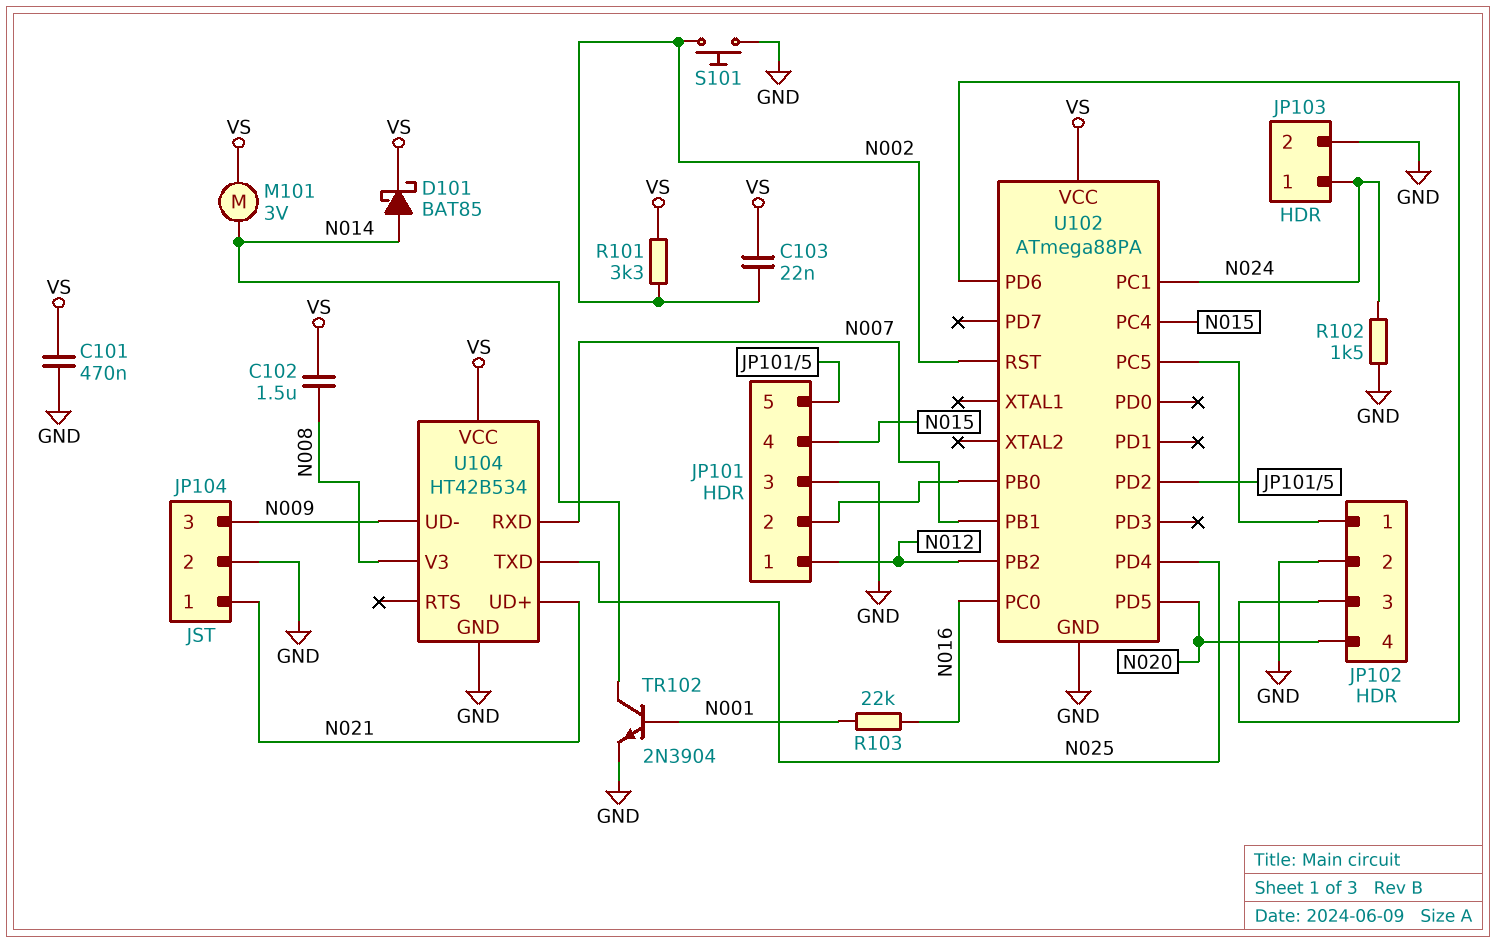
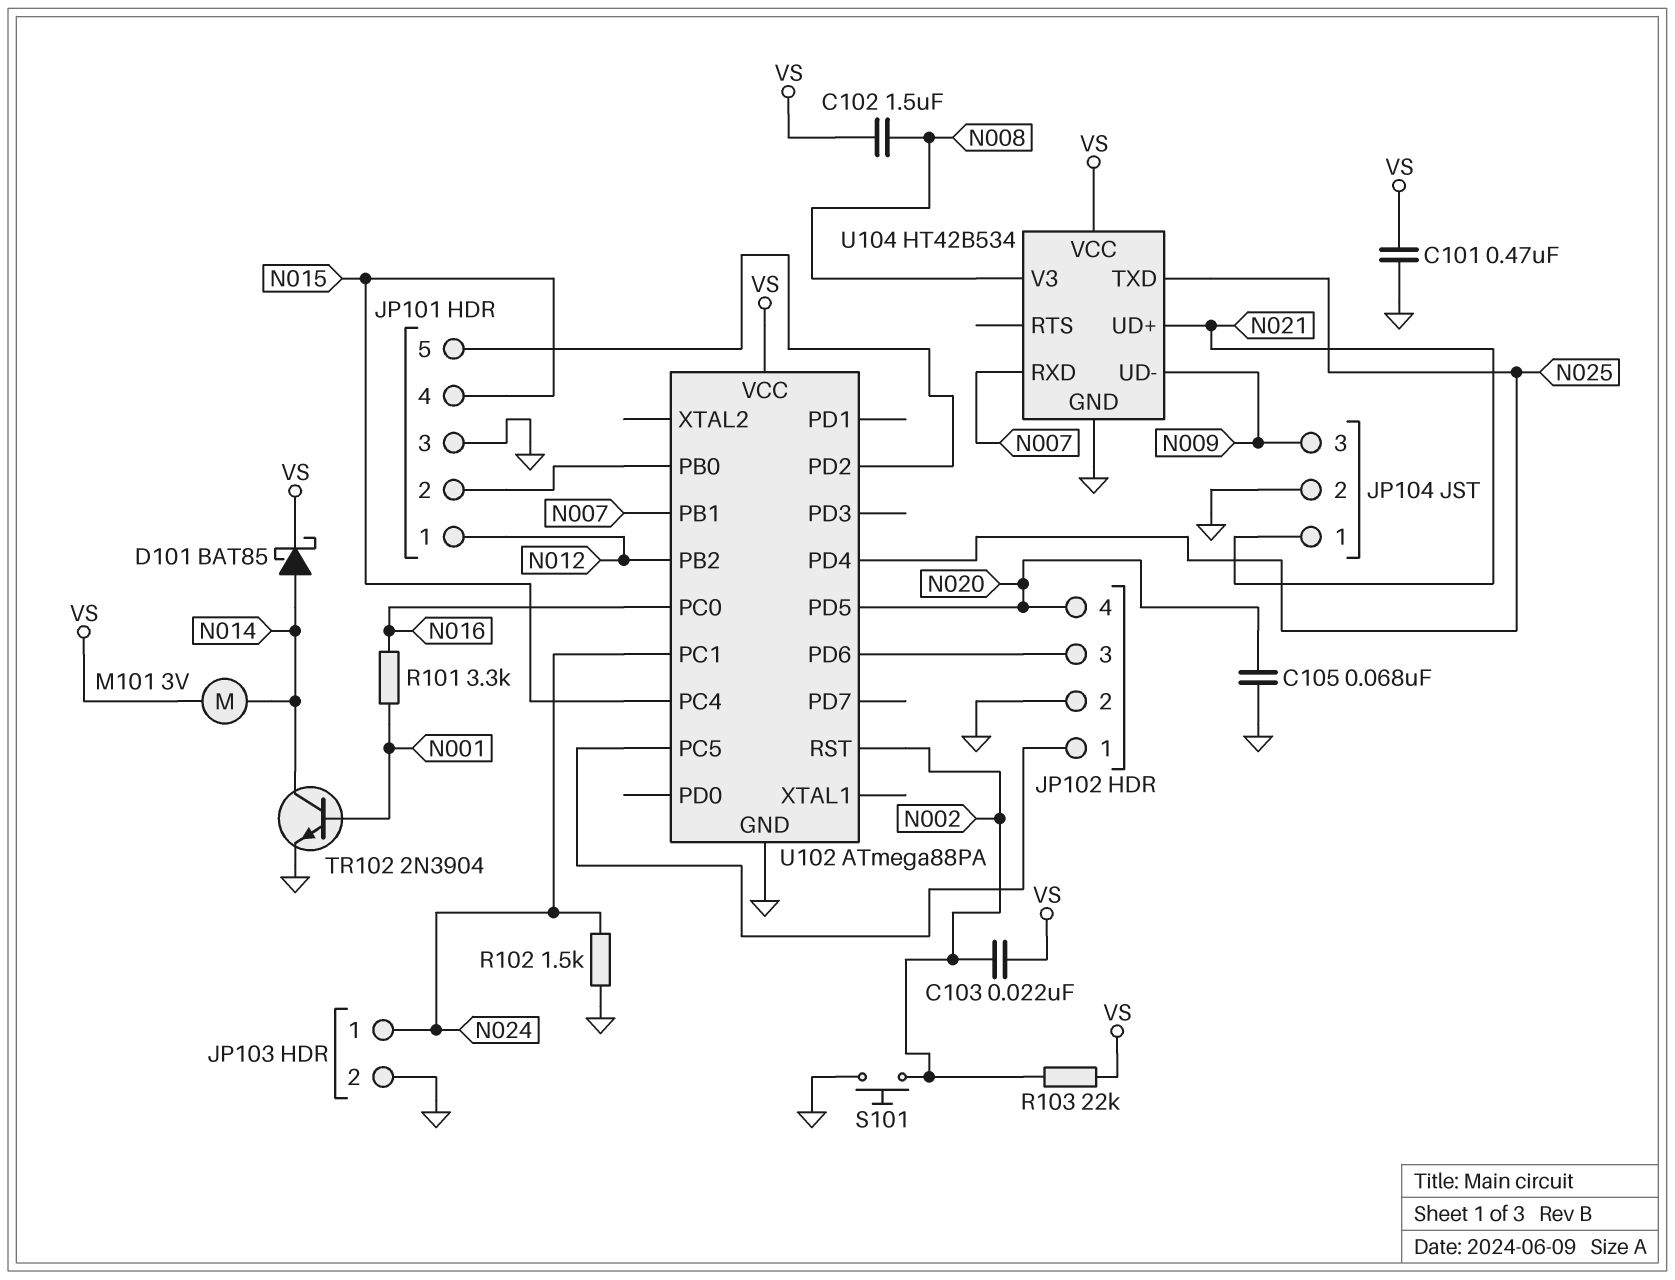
C105: none -> 68nF (GND, N020)
R101: 3.3k (N002, VS) -> 3.3k (N001, N016)
R103: 22k (N001, N016) -> 22k (N002, VS)

